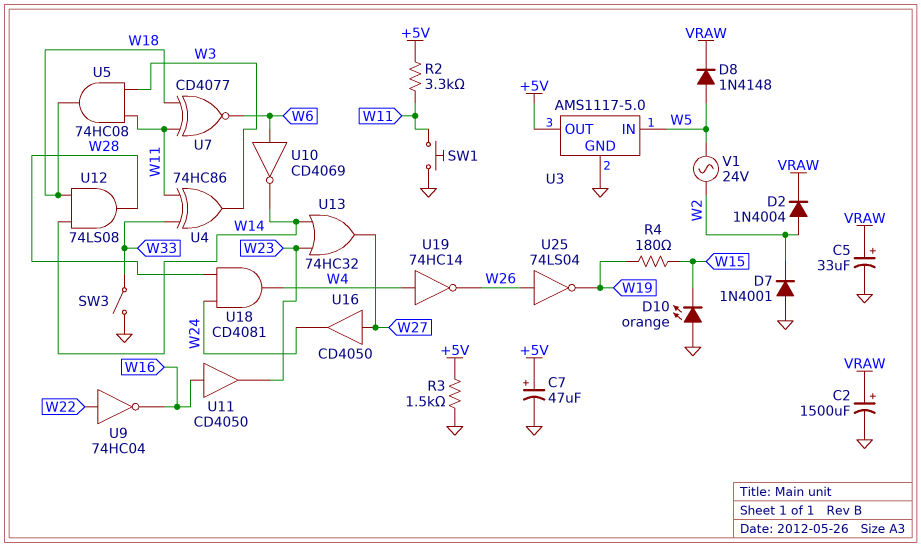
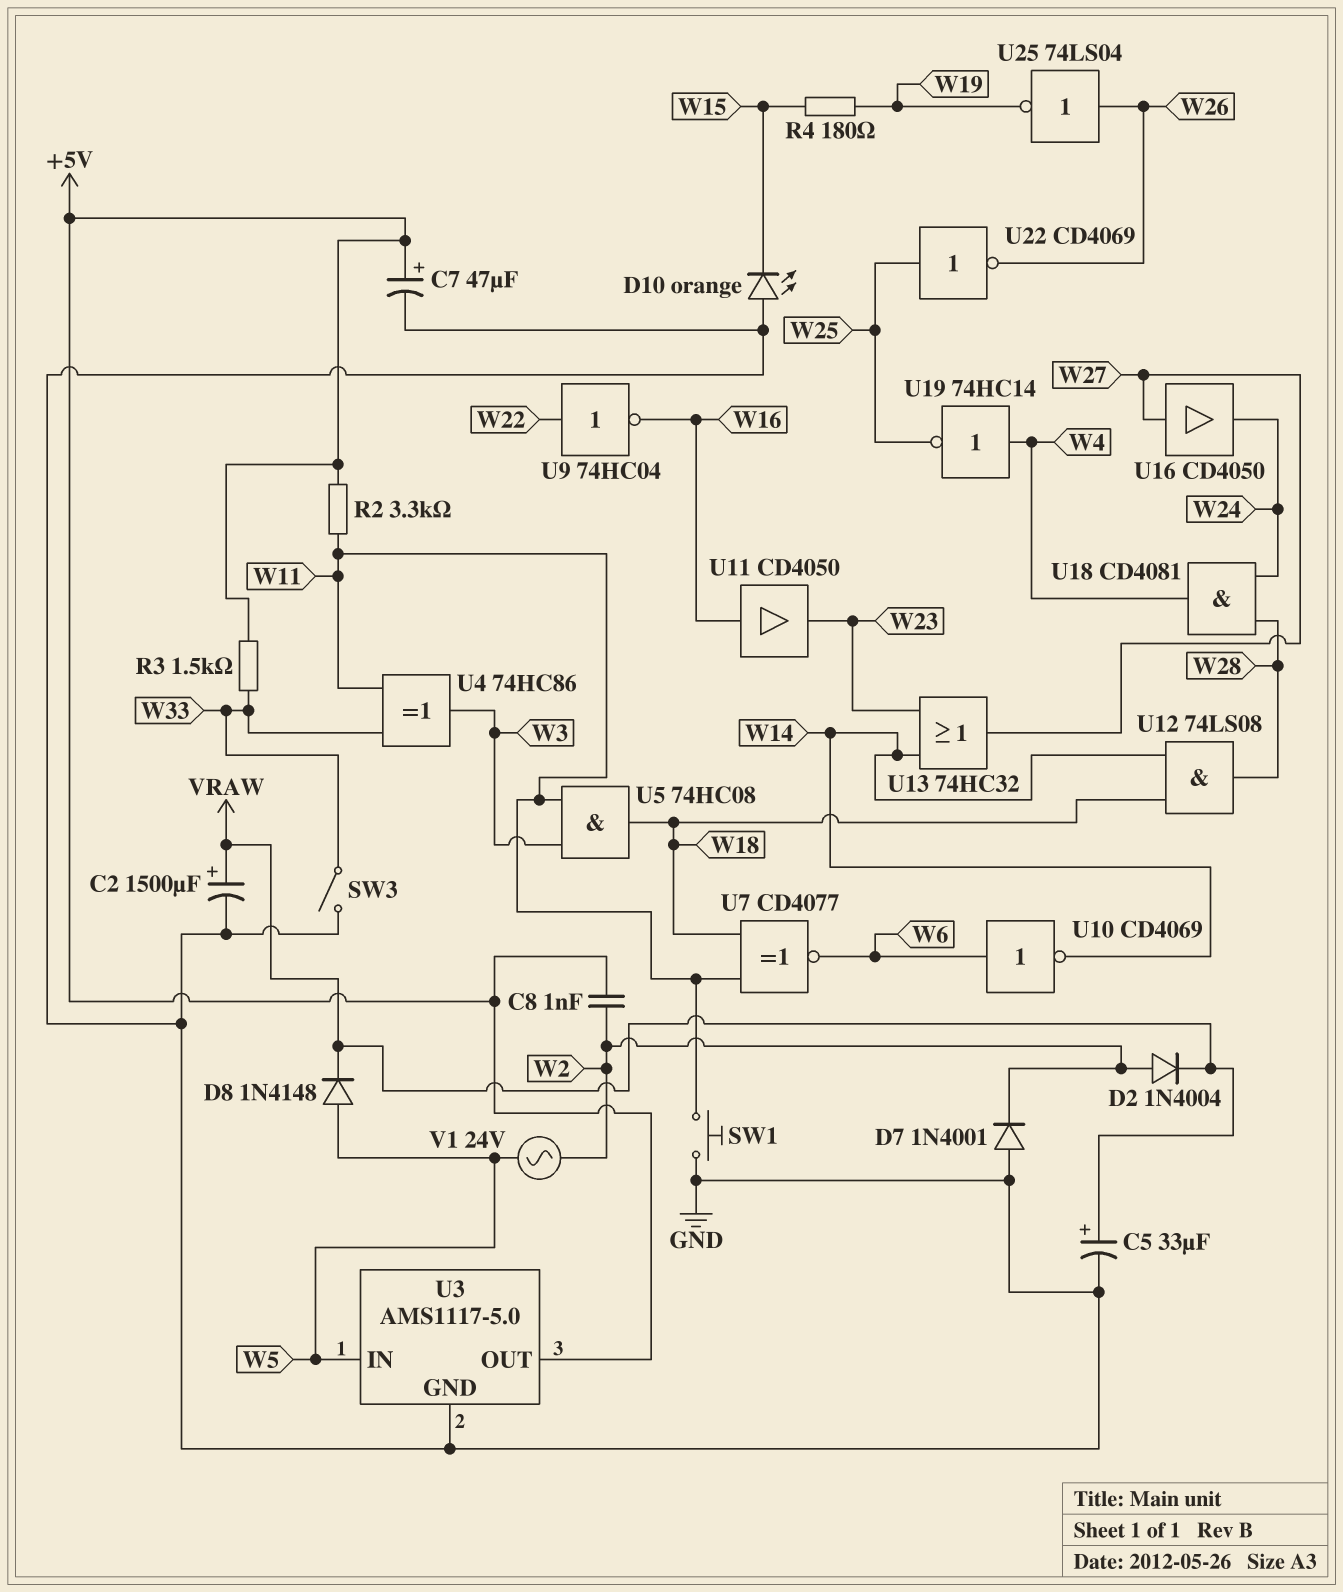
C8: none -> 1nF (+5V, W2)
R3: 1.5k (+5V, GND) -> 1.5k (+5V, W33)
U19: NOT 74HC14 (in W4, out W26) -> NOT 74HC14 (in W4, out W25)
U22: none -> NOT CD4069 (in W25, out W26)

